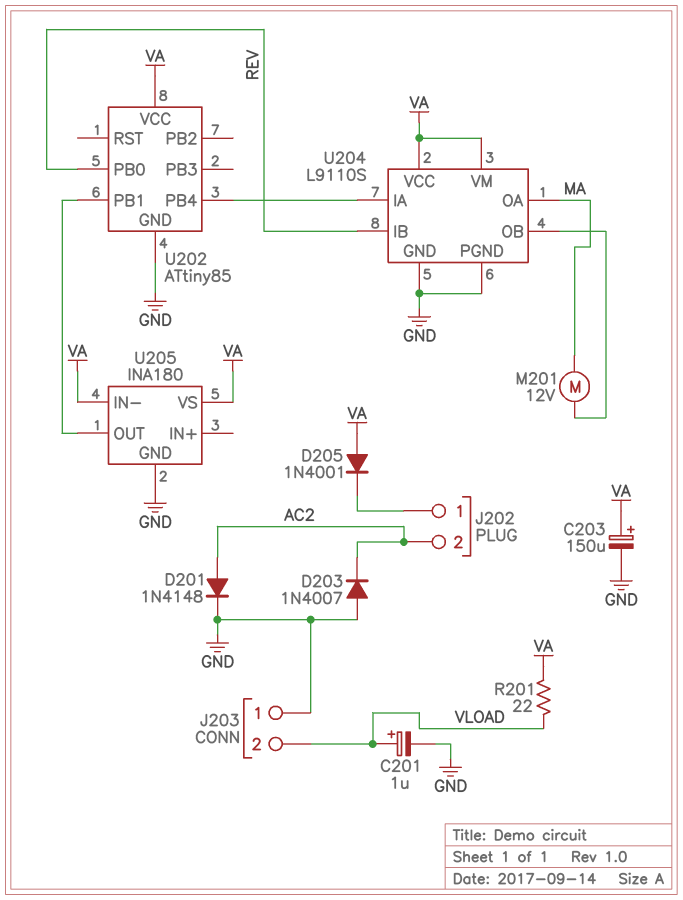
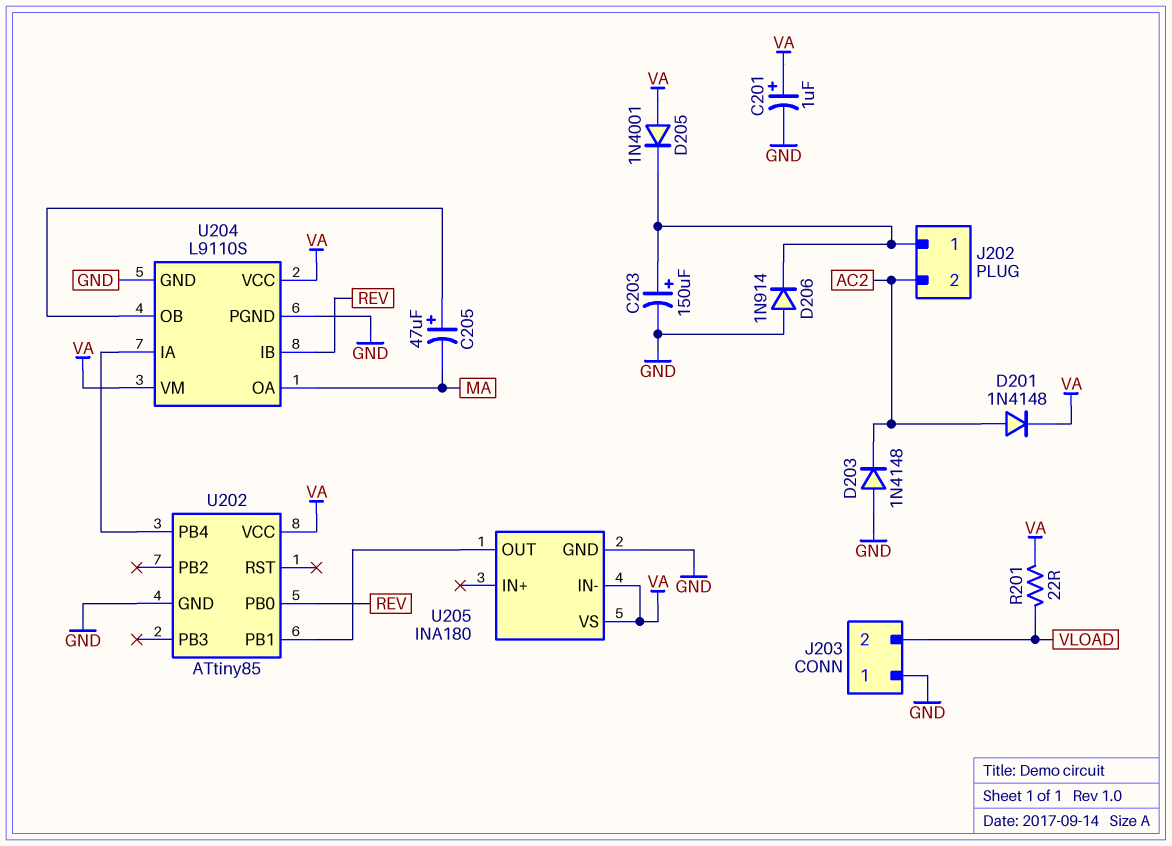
C201: 1uF (plus VLOAD, minus GND) -> 1uF (plus VA, minus GND)
C203: 150uF (plus VA, minus GND) -> 150uF (plus J202/1, minus GND)
C205: none -> 47uF (plus U204/OB, minus MA)
D201: diode 1N4148 (A AC2, K GND) -> diode 1N4148 (A AC2, K VA)
D203: diode 1N4007 (A GND, K AC2) -> diode 1N4148 (A GND, K AC2)
D206: none -> diode 1N914 (A GND, K J202/1)
M201: motor 12V (MA, U204/OB) -> none

